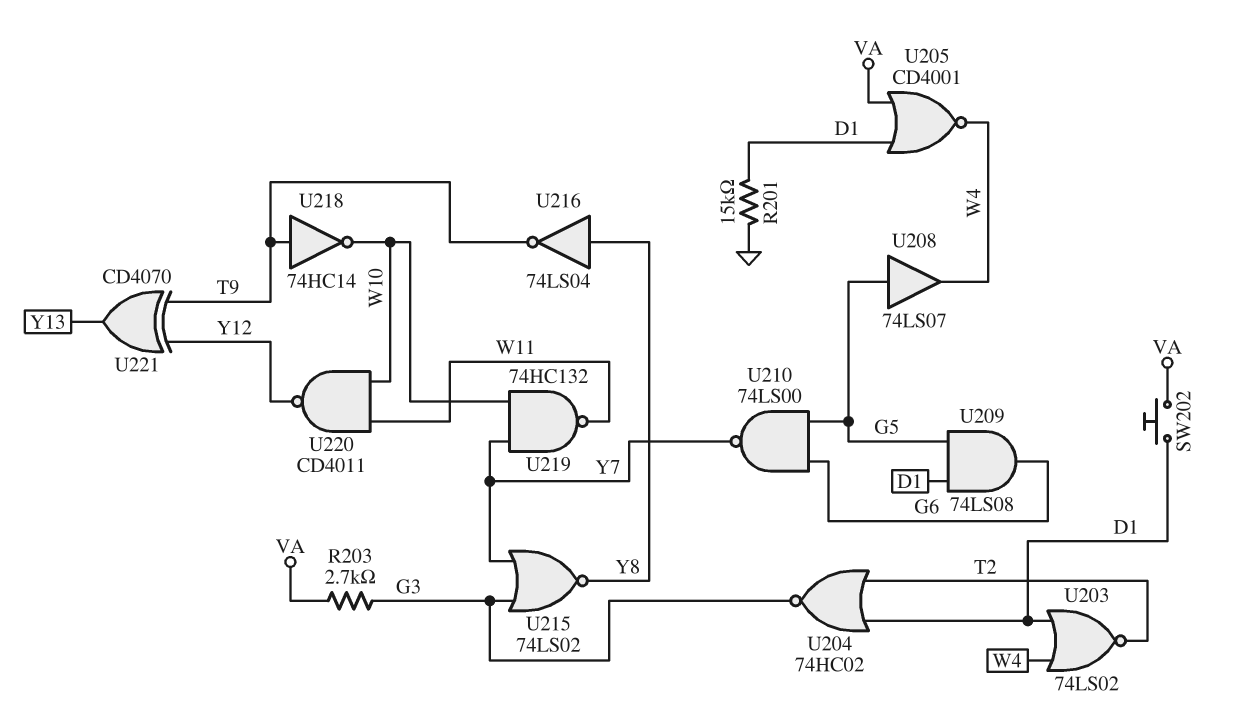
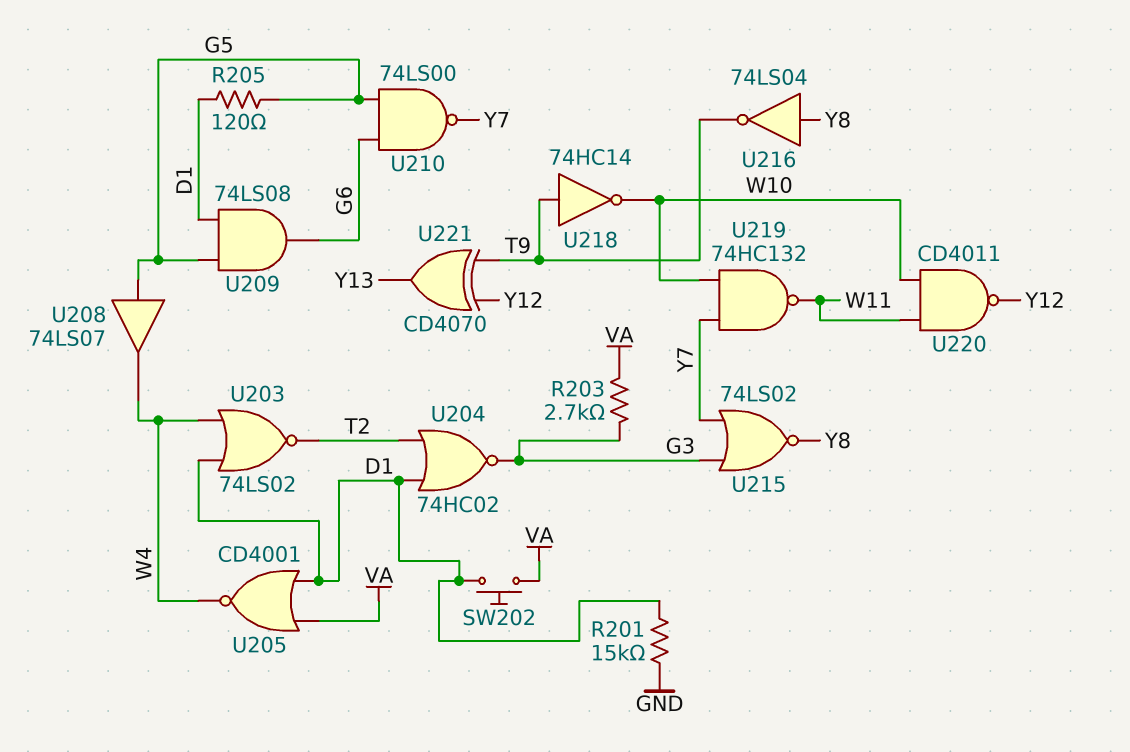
R205: none -> 120 (D1, G5)

